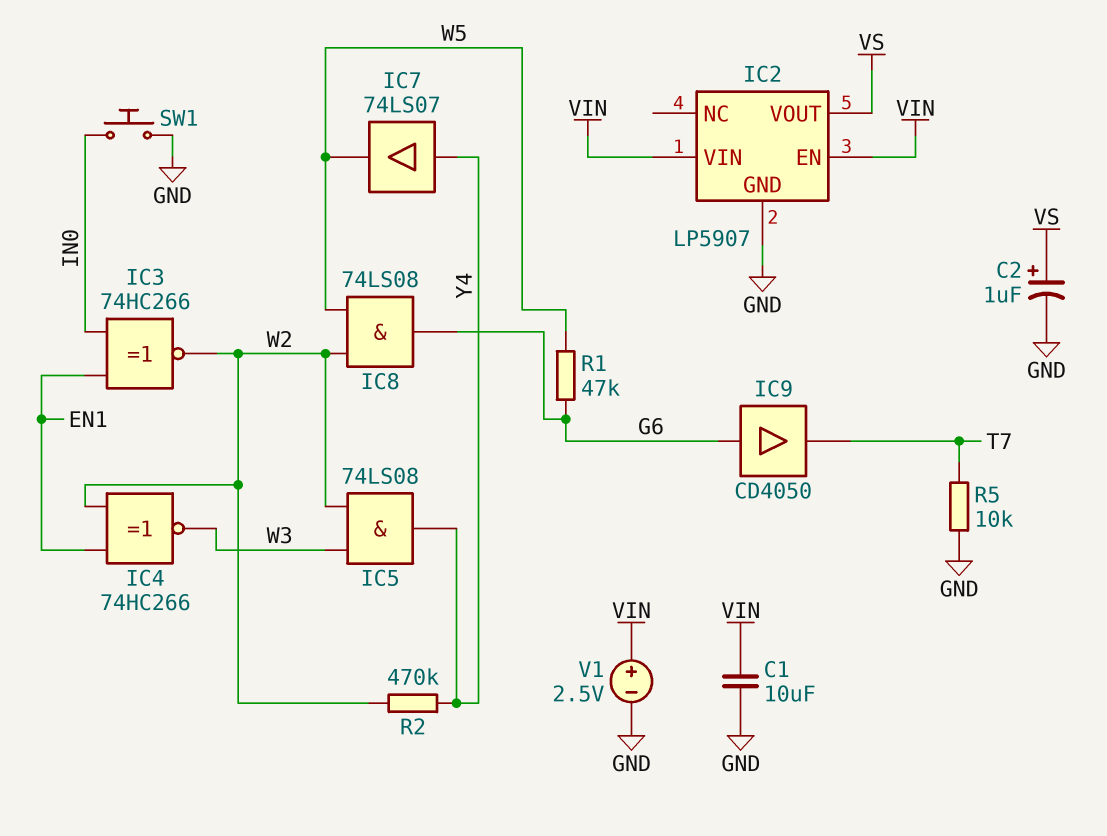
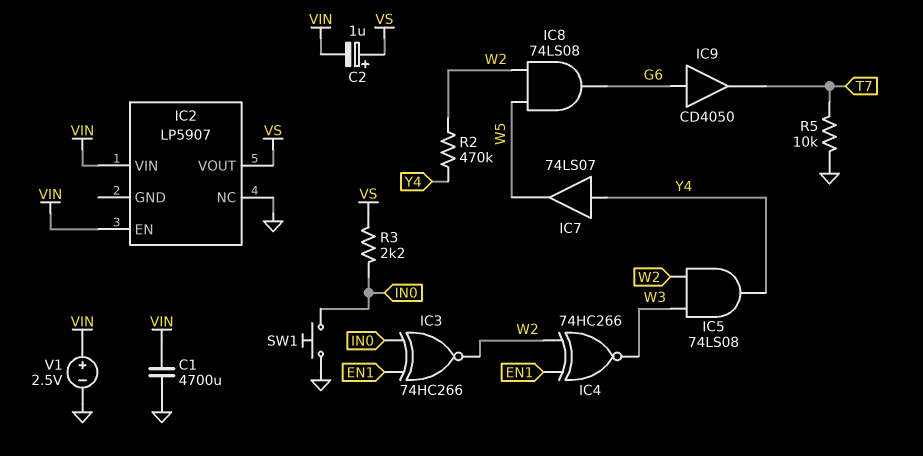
C1: 10uF (GND, VIN) -> 4700uF (GND, VIN)
C2: 1uF (plus VS, minus GND) -> 1uF (plus VS, minus VIN)
IC2 pin GND: GND -> none
IC2 pin NC: none -> GND
R1: 47k (G6, W5) -> none
R3: none -> 2.2k (IN0, VS)

